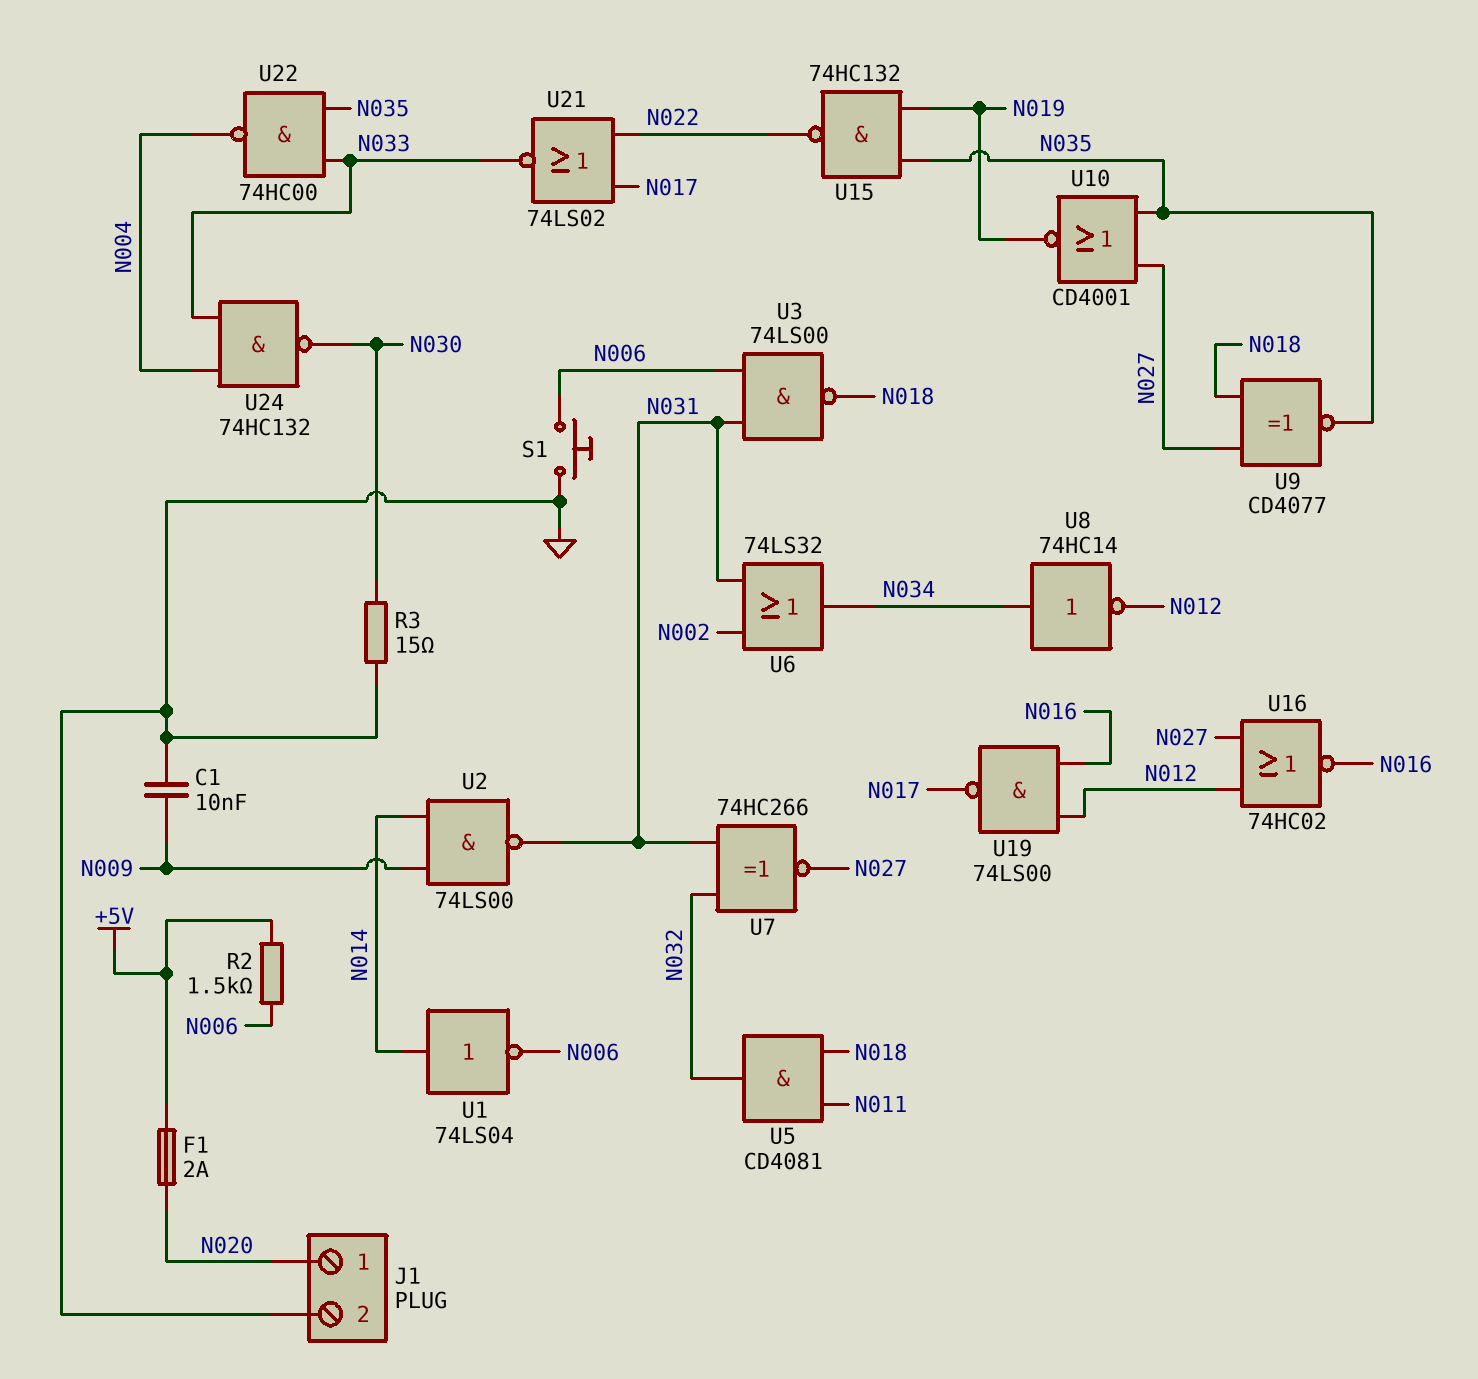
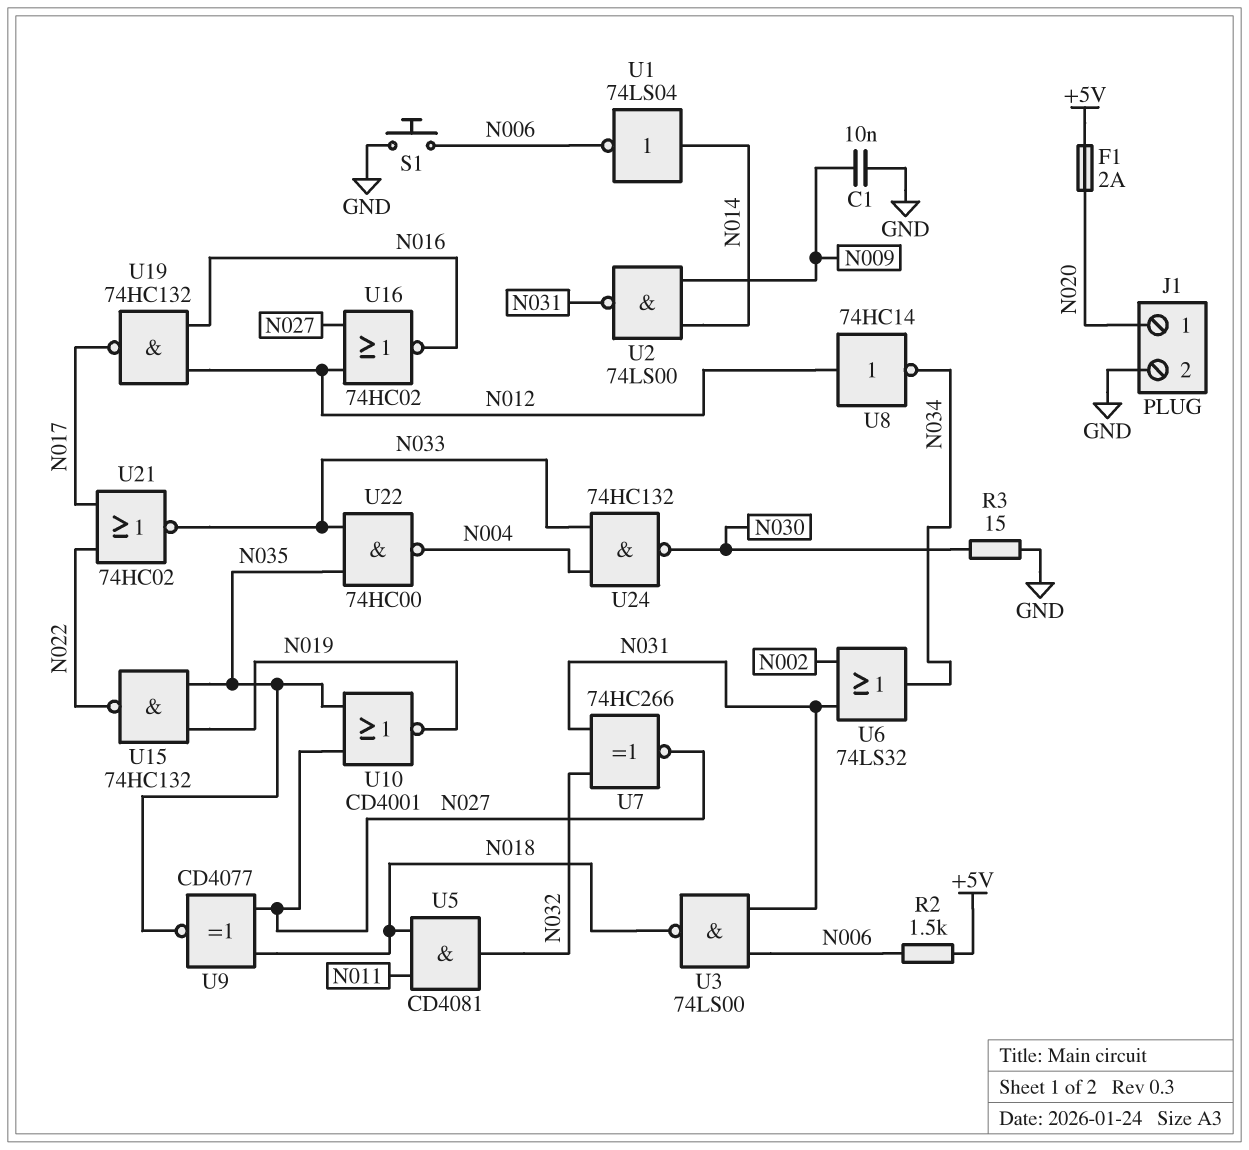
U8: NOT 74HC14 (in N034, out N012) -> NOT 74HC14 (in N012, out N034)
U19: NAND 74LS00 (in N012, in N016, out N017) -> NAND 74HC132 (in N012, in N016, out N017)
U21: NOR 74LS02 (in N017, in N022, out N033) -> NOR 74HC02 (in N017, in N022, out N033)

